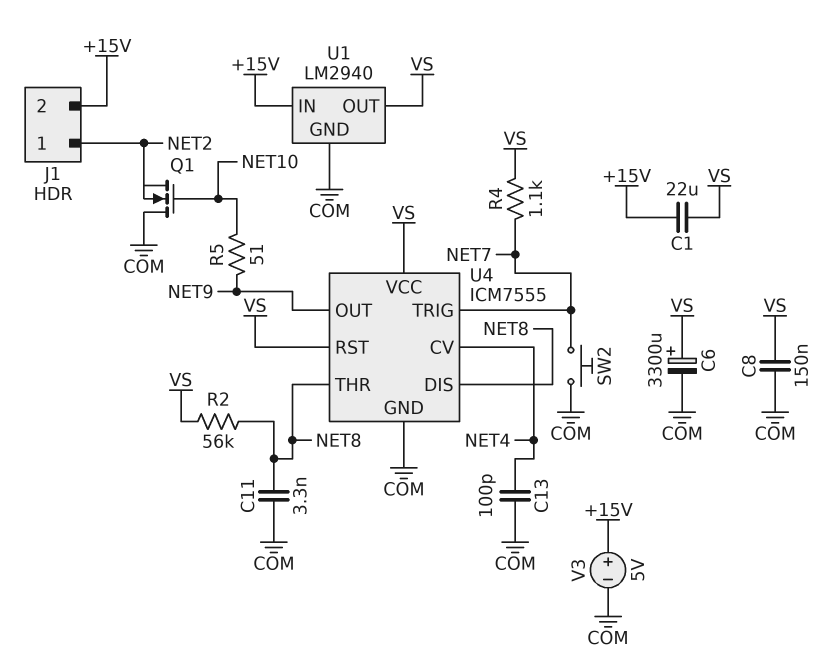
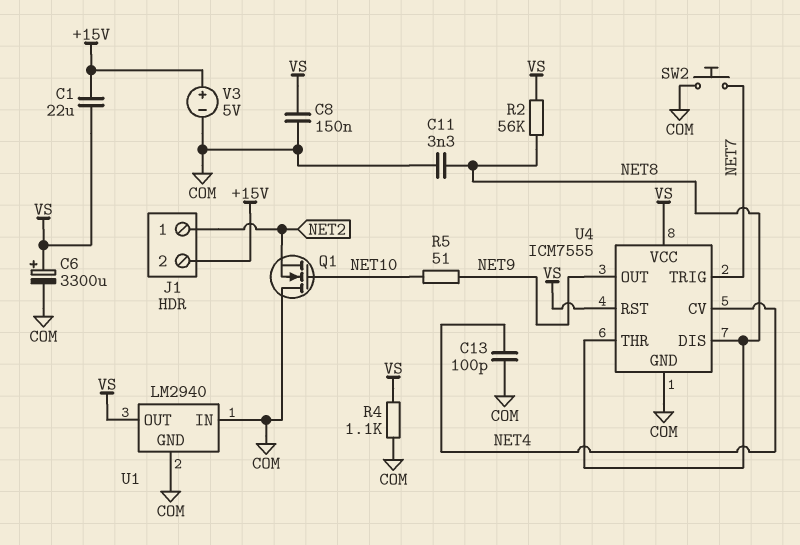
R4: 1.1k (NET7, VS) -> 1.1k (COM, VS)
U1 pin IN: +15V -> COM

